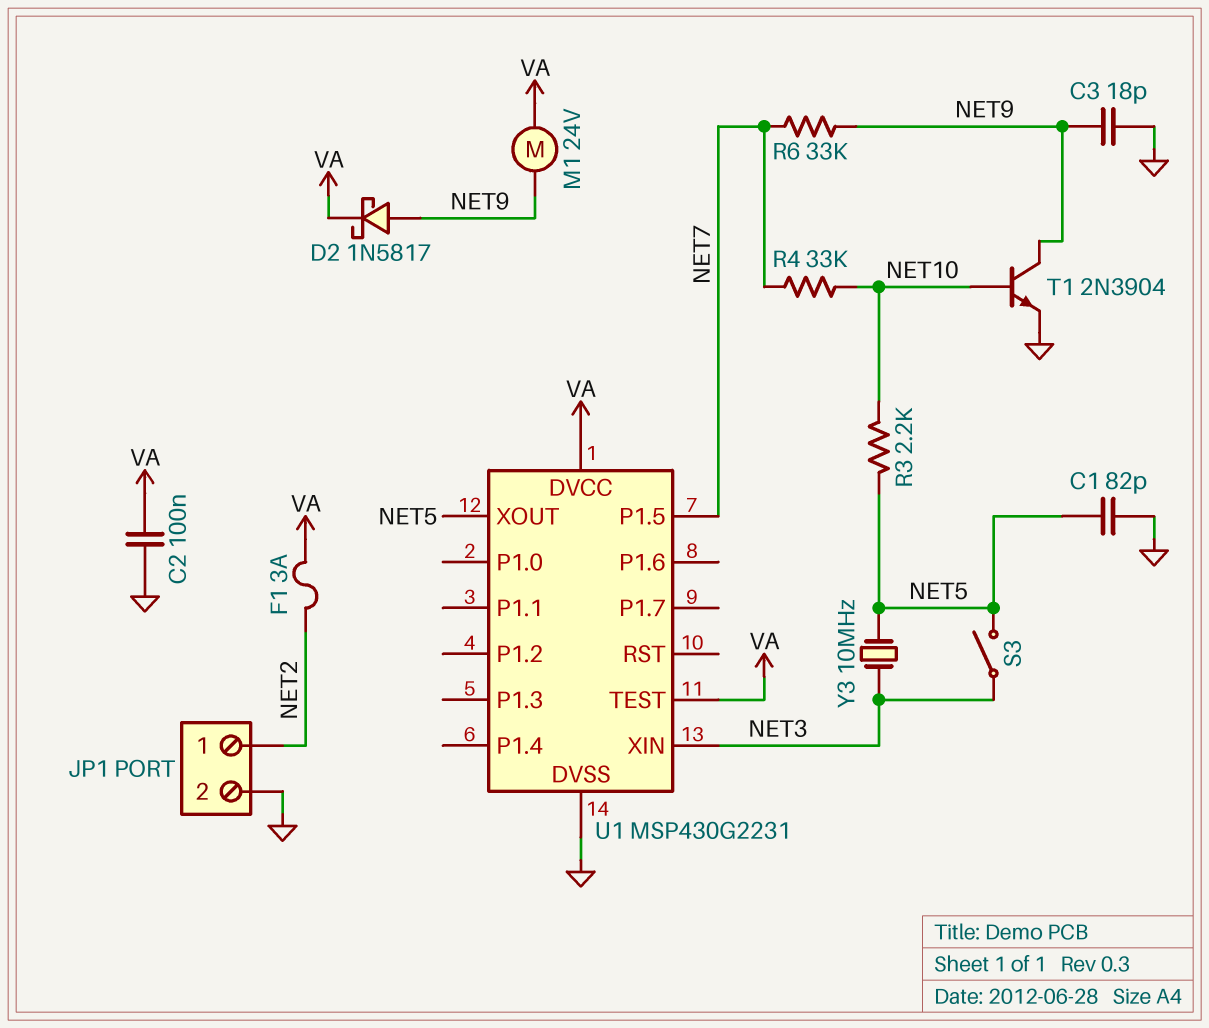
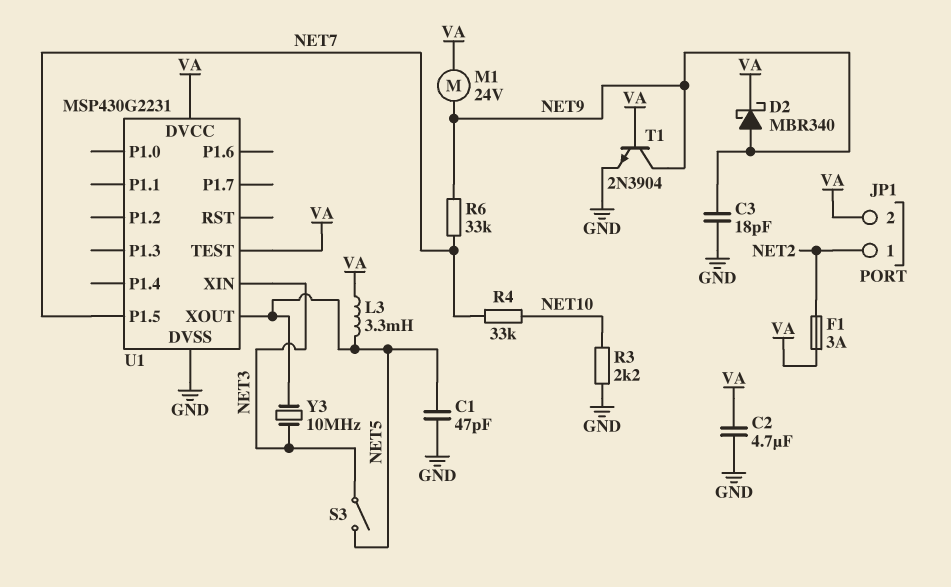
C1: 82pF (GND, NET5) -> 47pF (GND, NET5)
C2: 100nF (GND, VA) -> 4.7uF (GND, VA)
D2: schottky 1N5817 (A NET9, K VA) -> schottky MBR340 (A NET9, K VA)
JP1 pin 2: GND -> VA
L3: none -> 3.3mH (NET5, VA)
R3: 2.2k (NET5, NET10) -> 2.2k (GND, NET10)
T1: NPN 2N3904 (B NET10, C NET9, E GND) -> NPN 2N3904 (B VA, C NET9, E GND)

